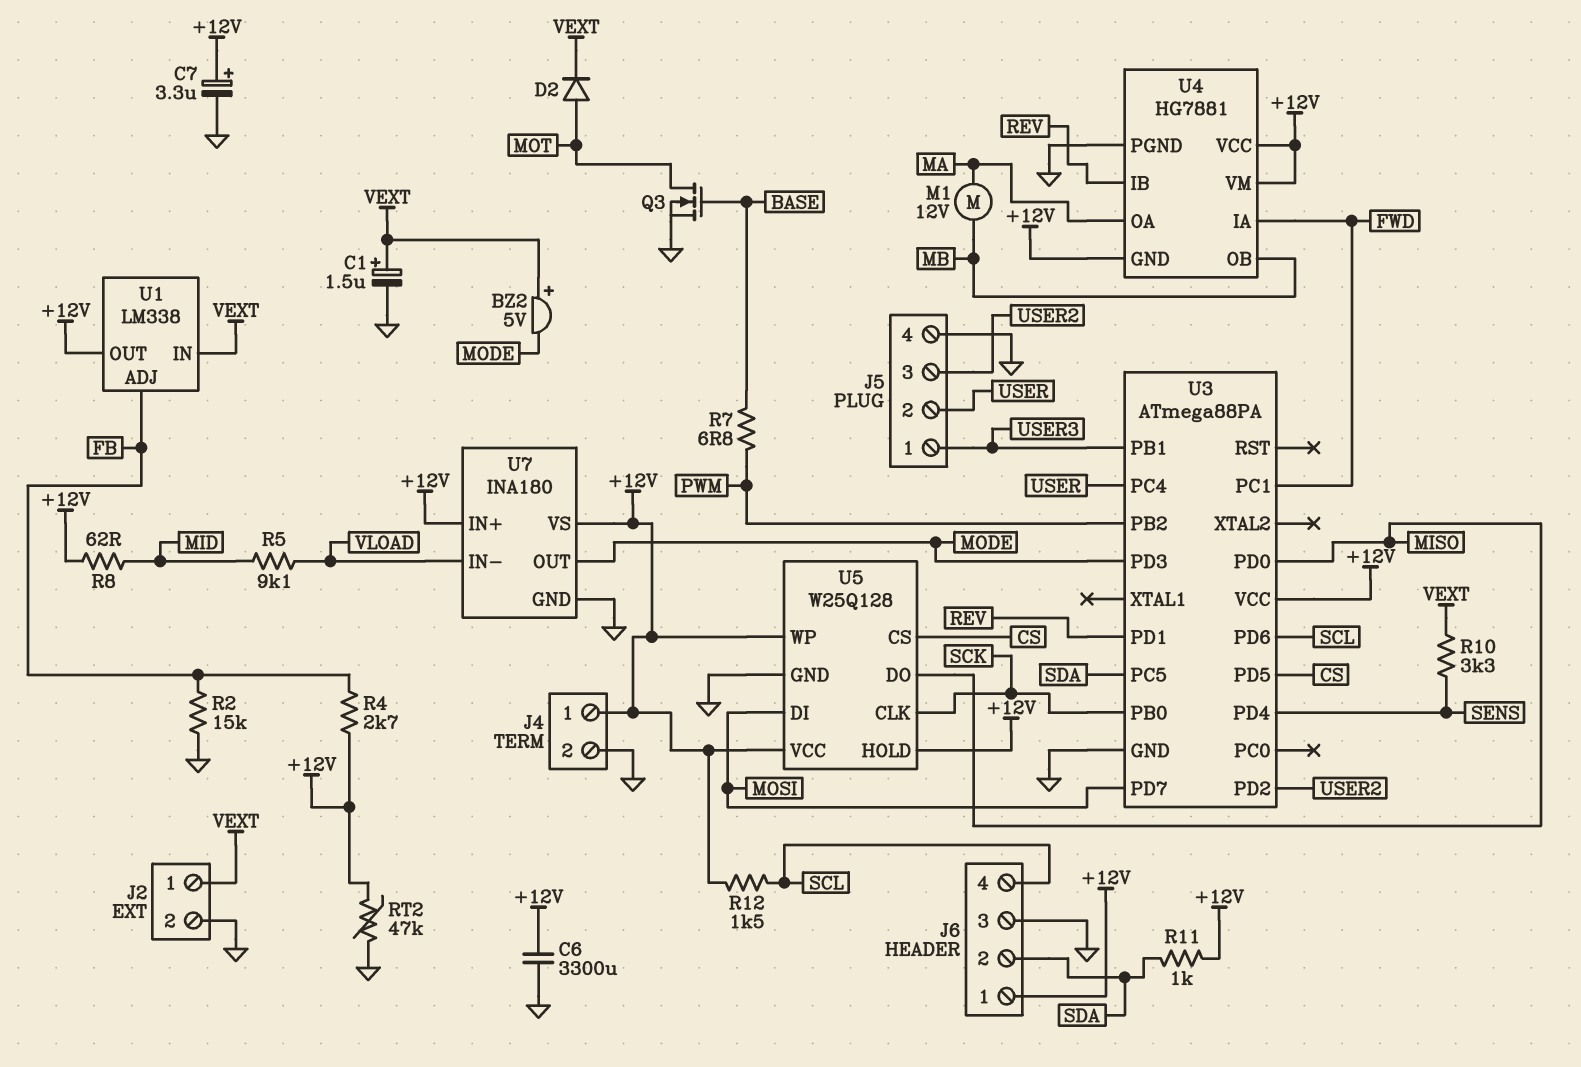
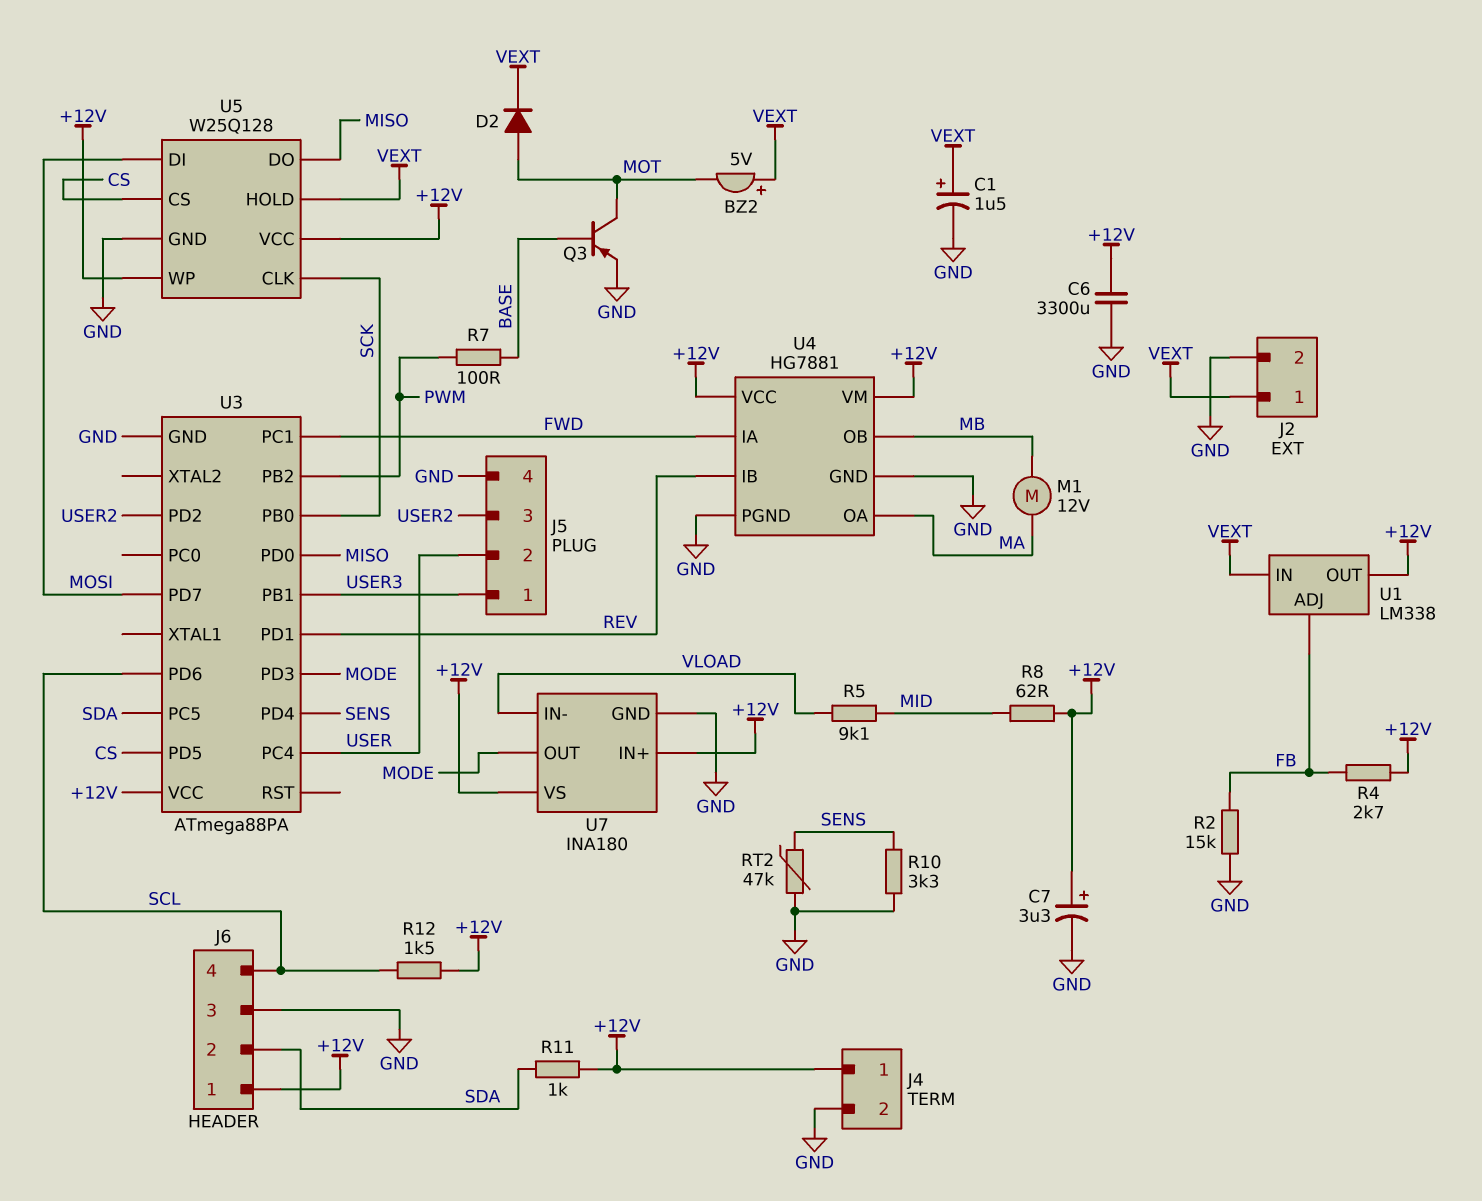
BZ2: buzzer 5V (plus VEXT, minus MODE) -> buzzer 5V (plus VEXT, minus MOT)
Q3: NMOS (G BASE, D MOT, S GND) -> PNP (B BASE, C MOT, E GND)
R7: 6.8 (BASE, PWM) -> 100 (BASE, PWM)
R10: 3.3k (SENS, VEXT) -> 3.3k (GND, SENS)
RT2: 47k (+12V, GND) -> 47k (GND, SENS)
U4 pin GND: +12V -> GND
U5 pin HOLD: +12V -> VEXT

